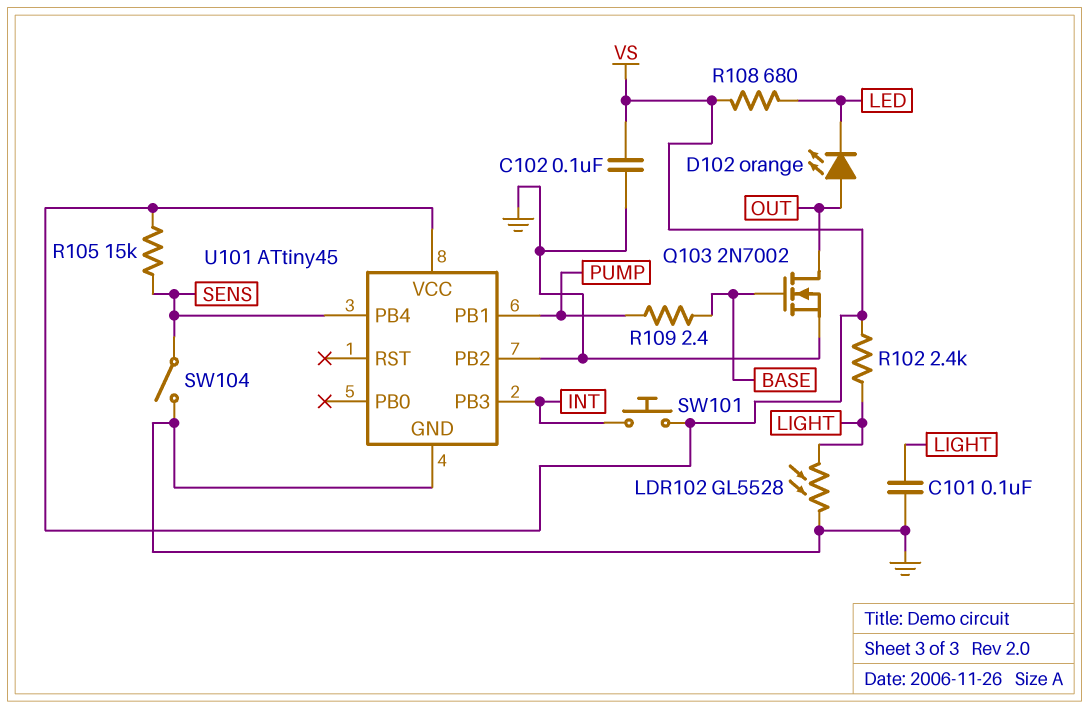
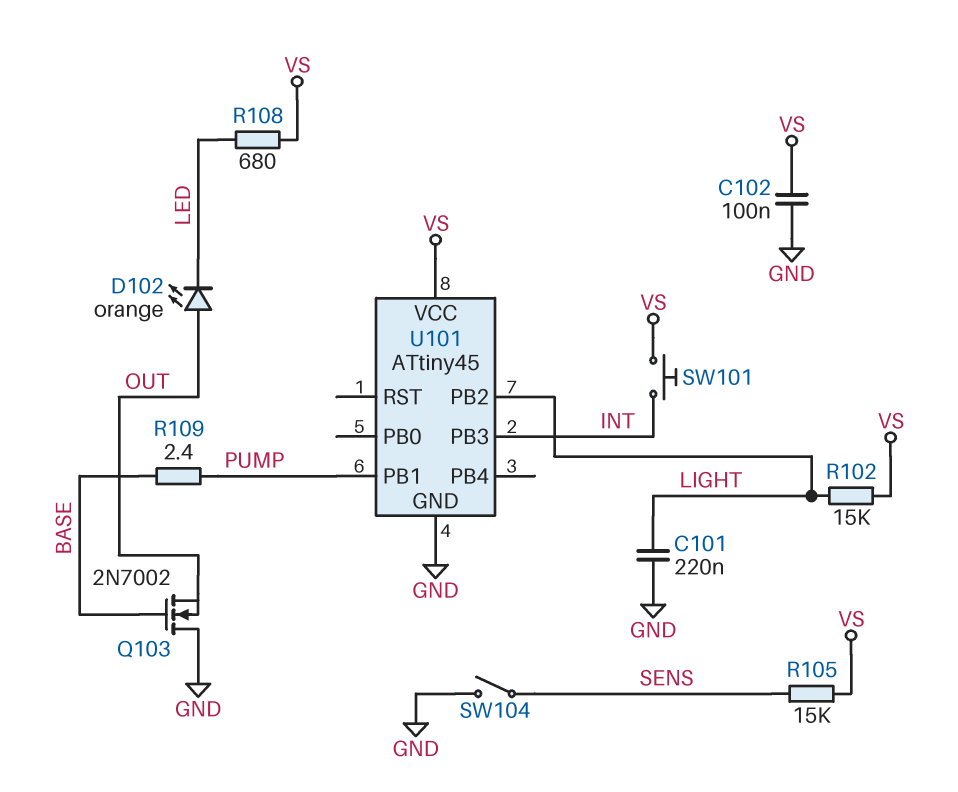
C101: 100nF (GND, LIGHT) -> 220nF (GND, LIGHT)
LDR102: GL5528 (GND, LIGHT) -> none
Q103: NMOS 2N7002 (G BASE, D OUT, S GND) -> NMOS 2N7002 (G BASE, D GND, S OUT)
R102: 2.4k (LIGHT, VS) -> 15k (LIGHT, VS)
U101 pin PB2: GND -> LIGHT
U101 pin PB4: SENS -> none

